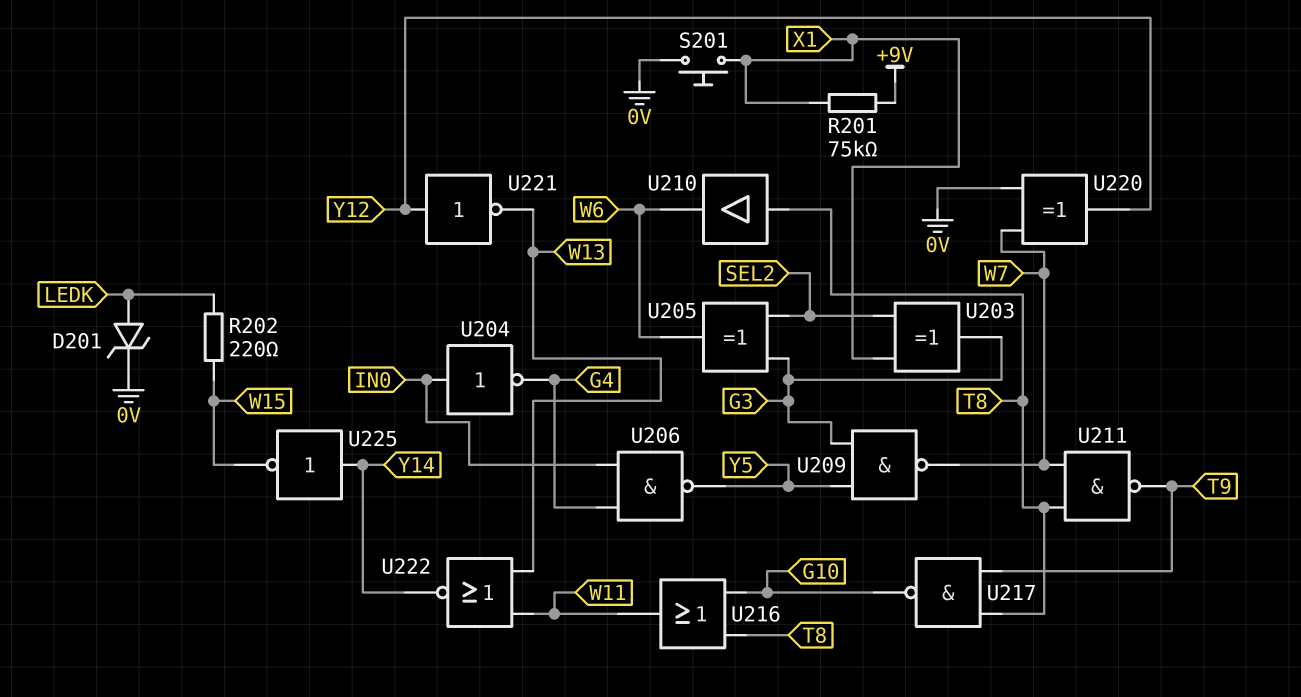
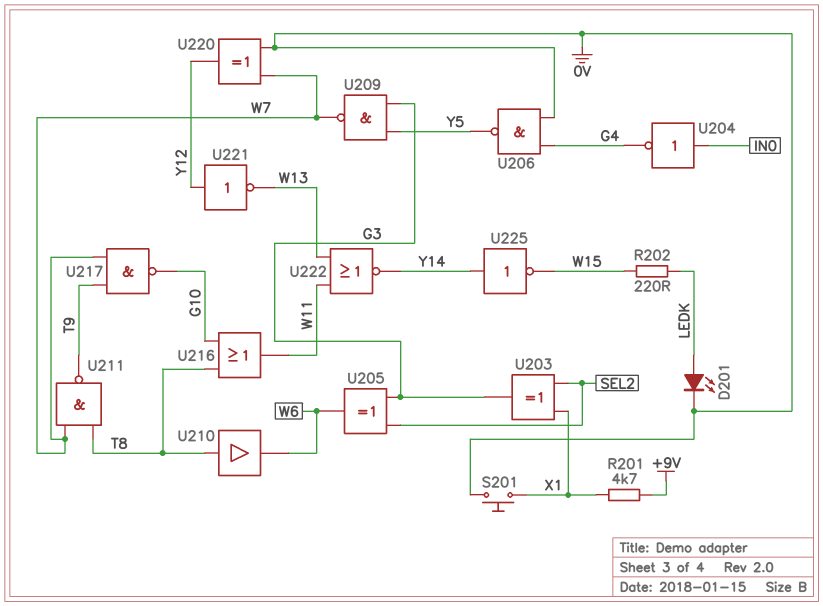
D201: zener (A LEDK, K 0V) -> LED (A LEDK, K 0V)
R201: 75k (+9V, X1) -> 4.7k (+9V, X1)
U206: NAND (in G4, in IN0, out Y5) -> NAND (in 0V, in G4, out Y5)
U217: NAND (in T8, in T9, out G10) -> NAND (in T9, in W7, out G10)

